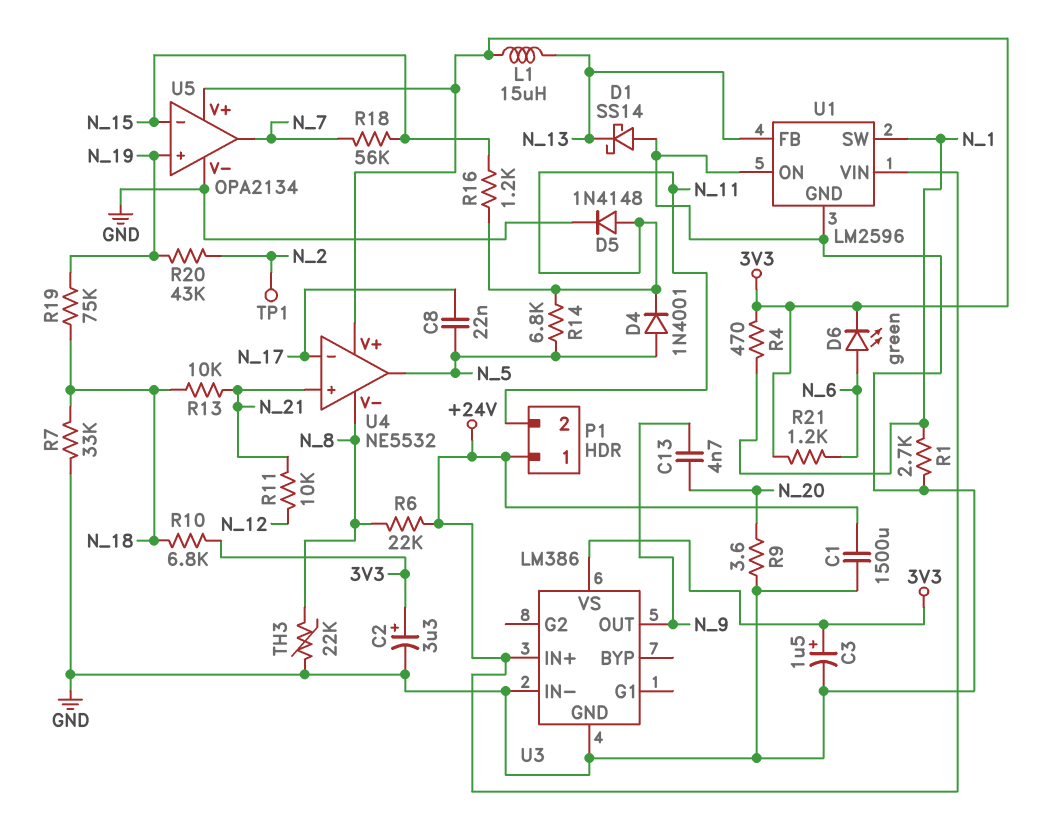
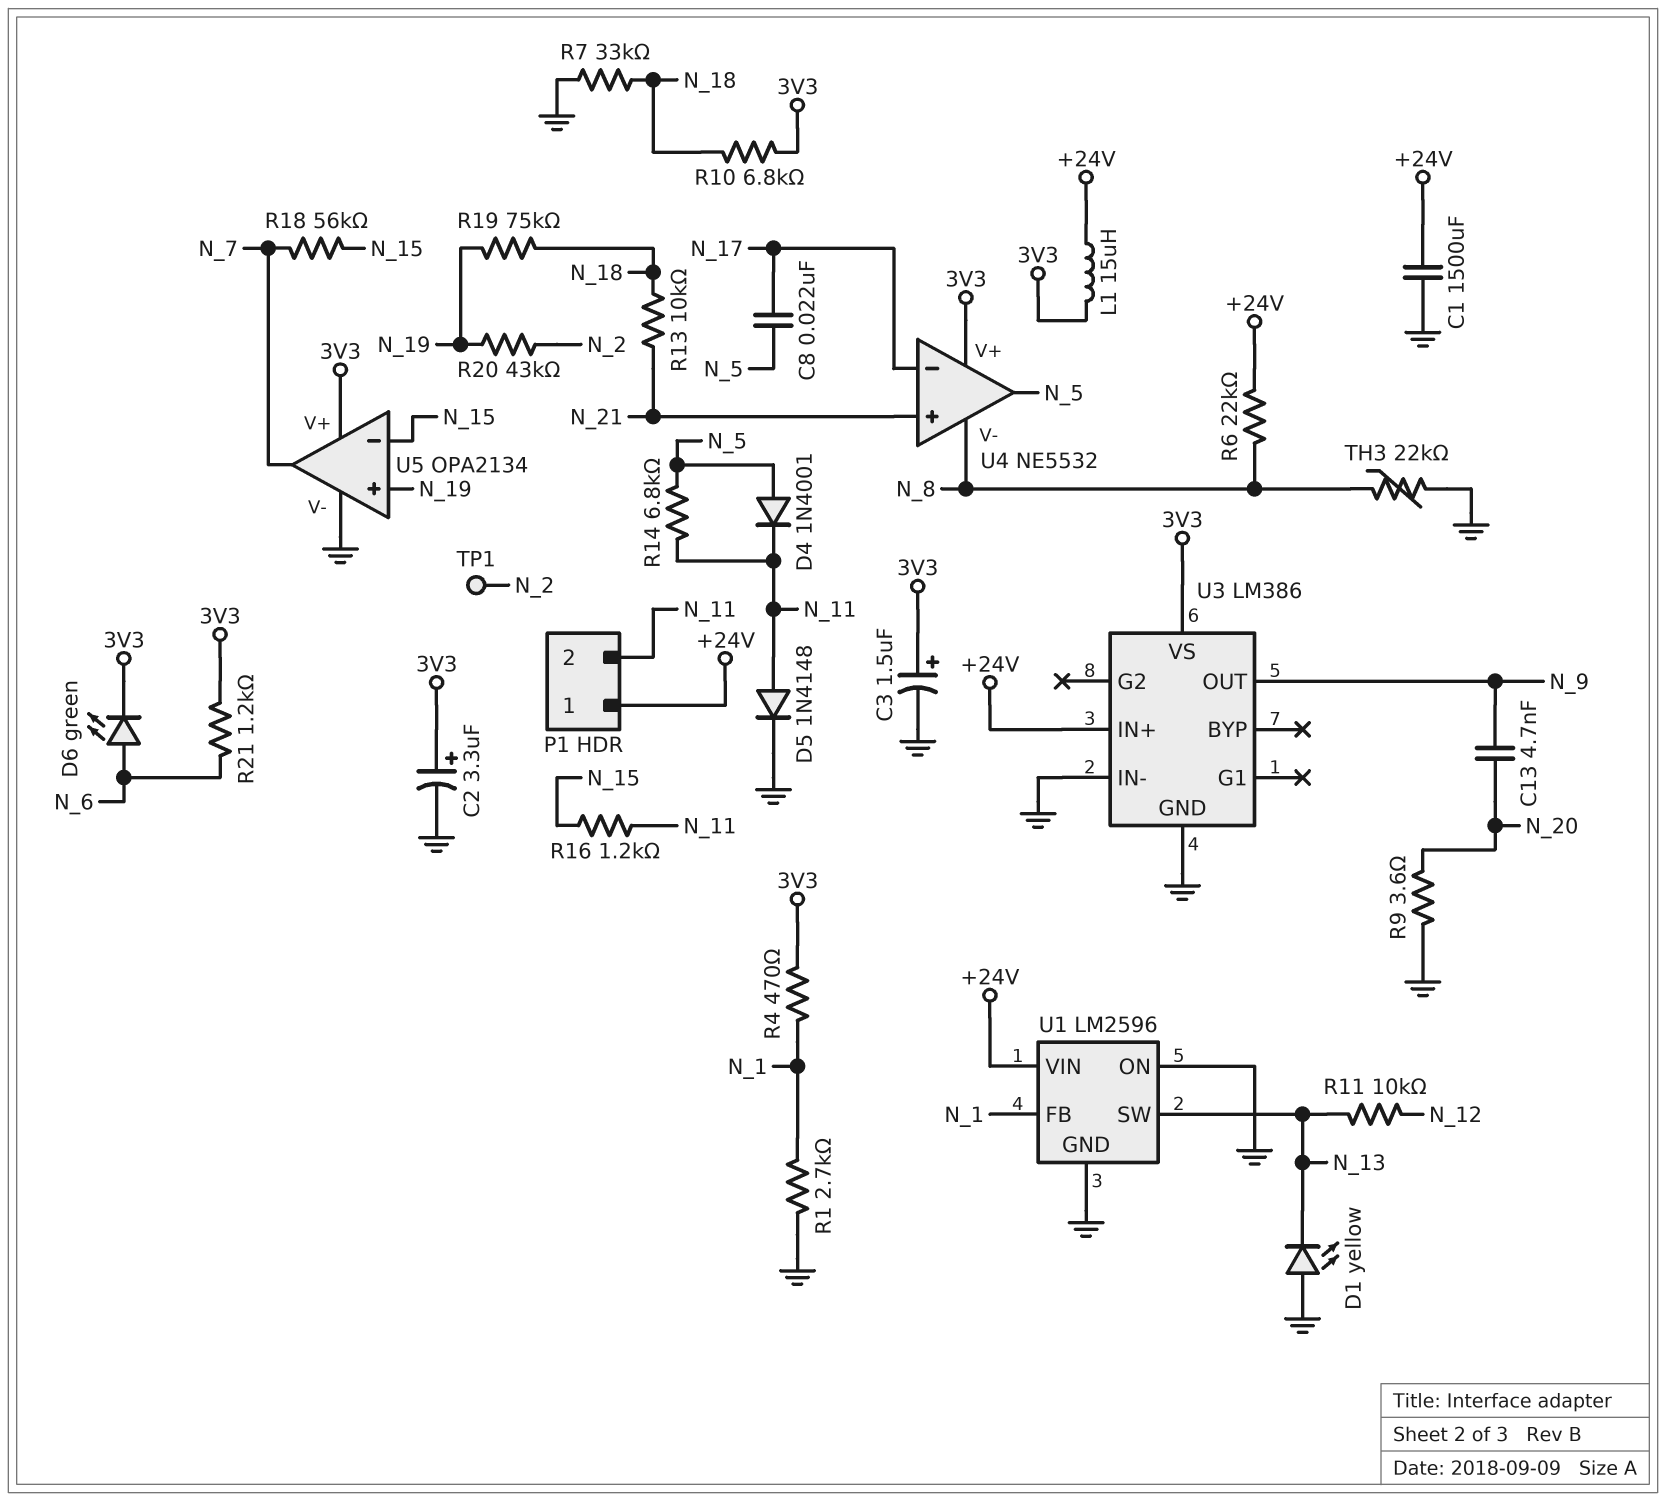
D1: schottky SS14 (A GND, K N_13) -> LED yellow (A GND, K N_13)
L1: 15uH (3V3, N_13) -> 15uH (+24V, 3V3)
R11: 10k (N_12, N_21) -> 10k (N_12, N_13)
U1 pin FB: N_13 -> N_1
U1 pin SW: N_1 -> N_13

